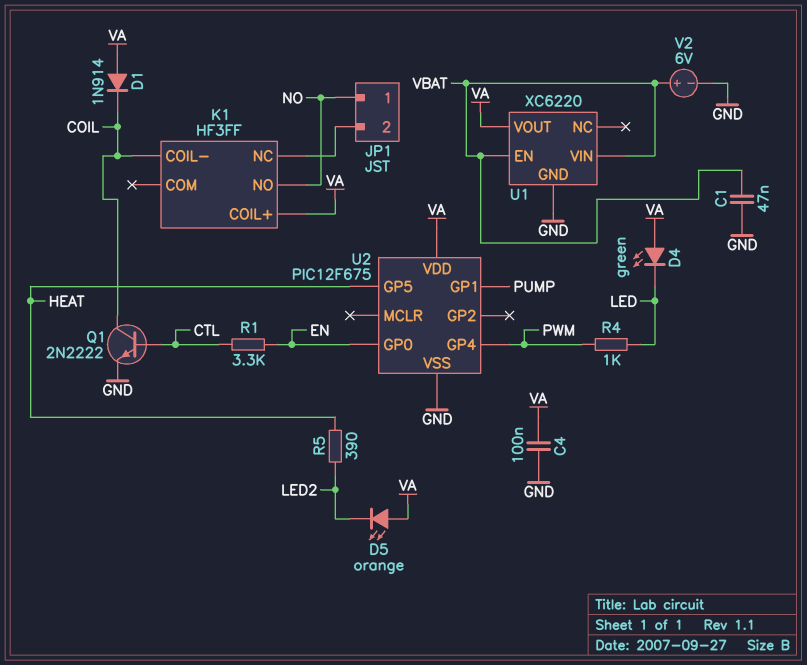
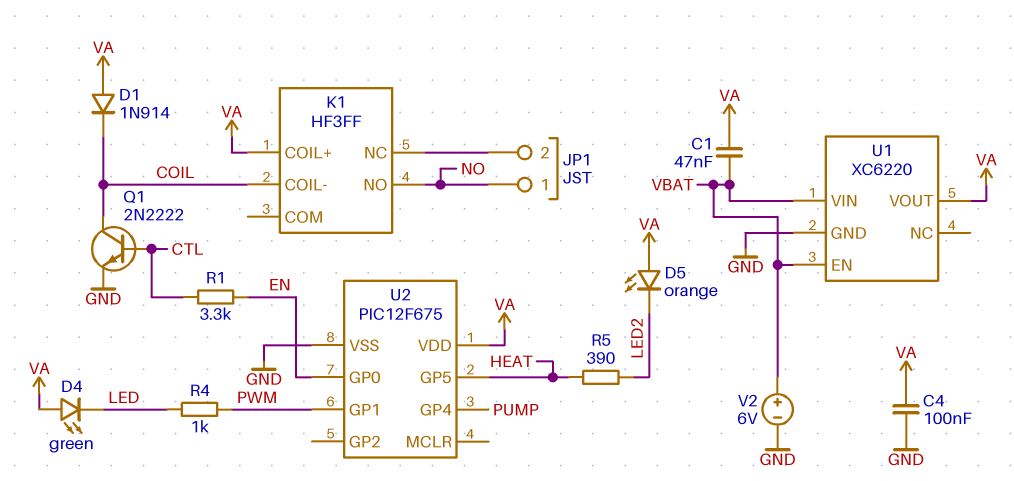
C1: 47nF (GND, VBAT) -> 47nF (VA, VBAT)
U2 pin GP1: PUMP -> PWM
U2 pin GP4: PWM -> PUMP

